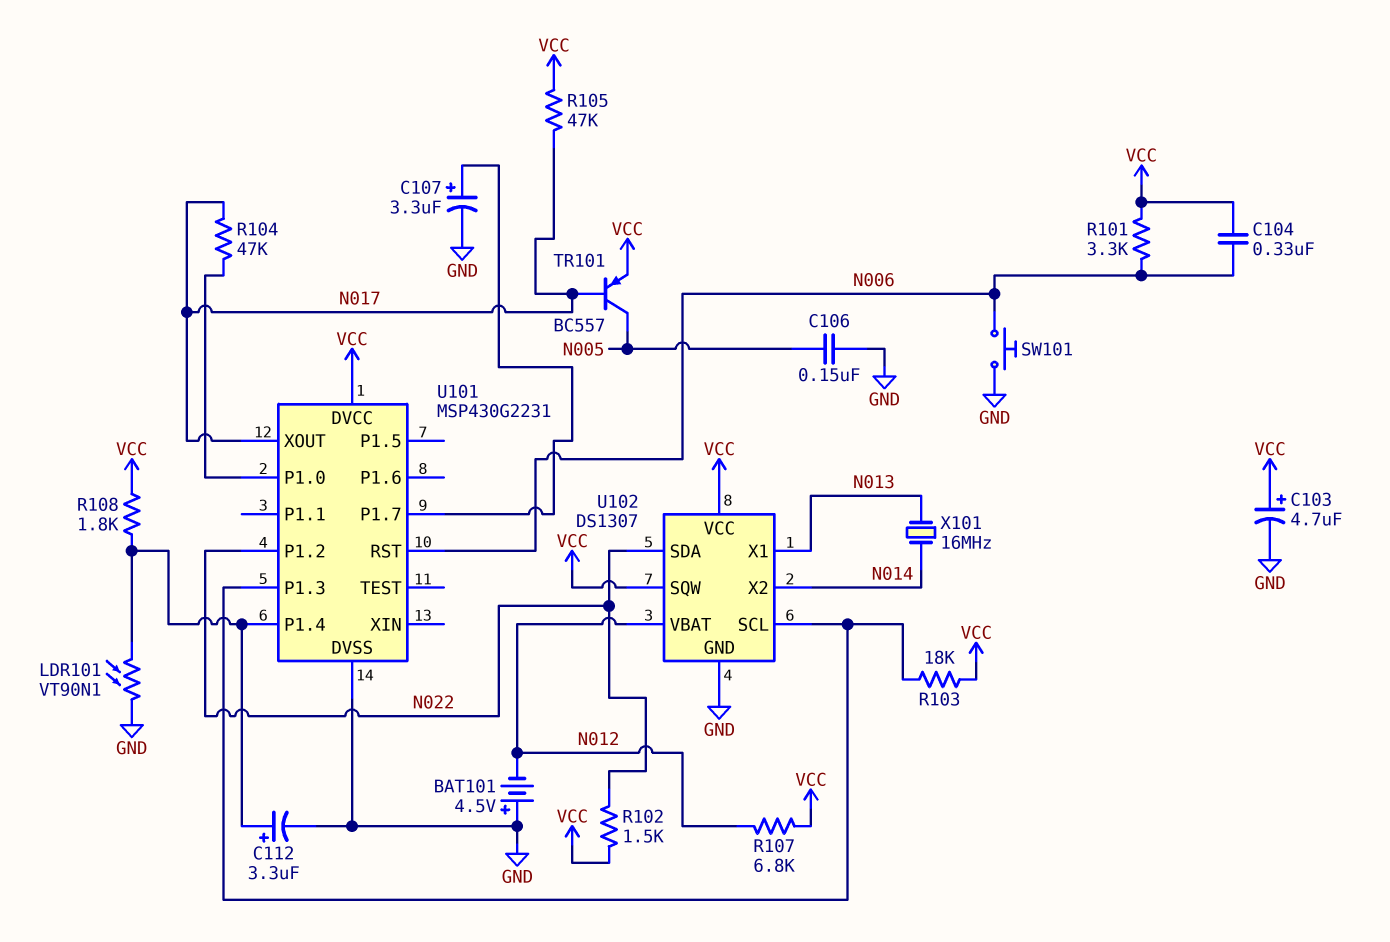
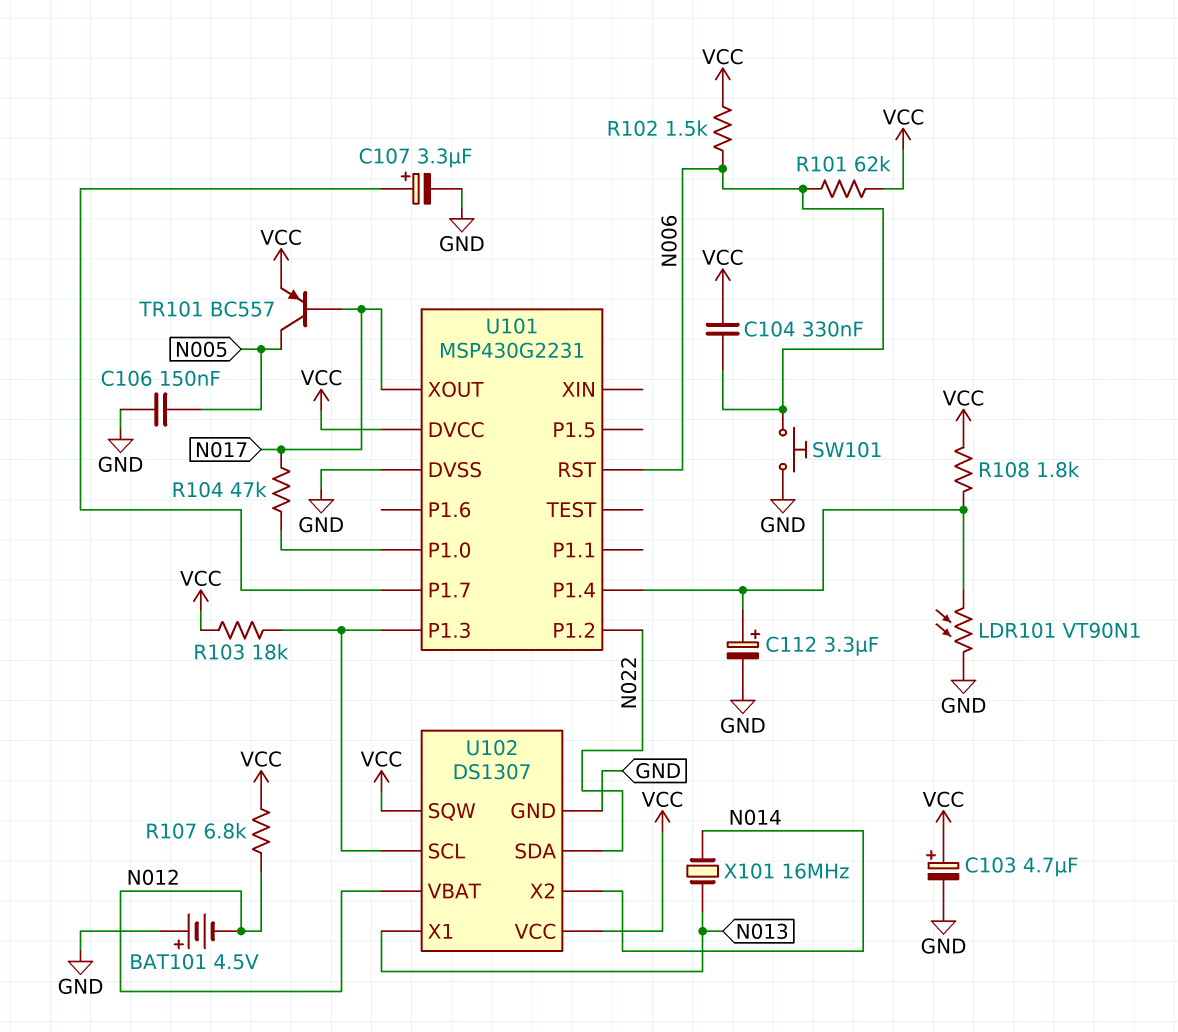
R101: 3.3k (N006, VCC) -> 62k (N006, VCC)
R102: 1.5k (N022, VCC) -> 1.5k (N006, VCC)
R105: 47k (N017, VCC) -> none

